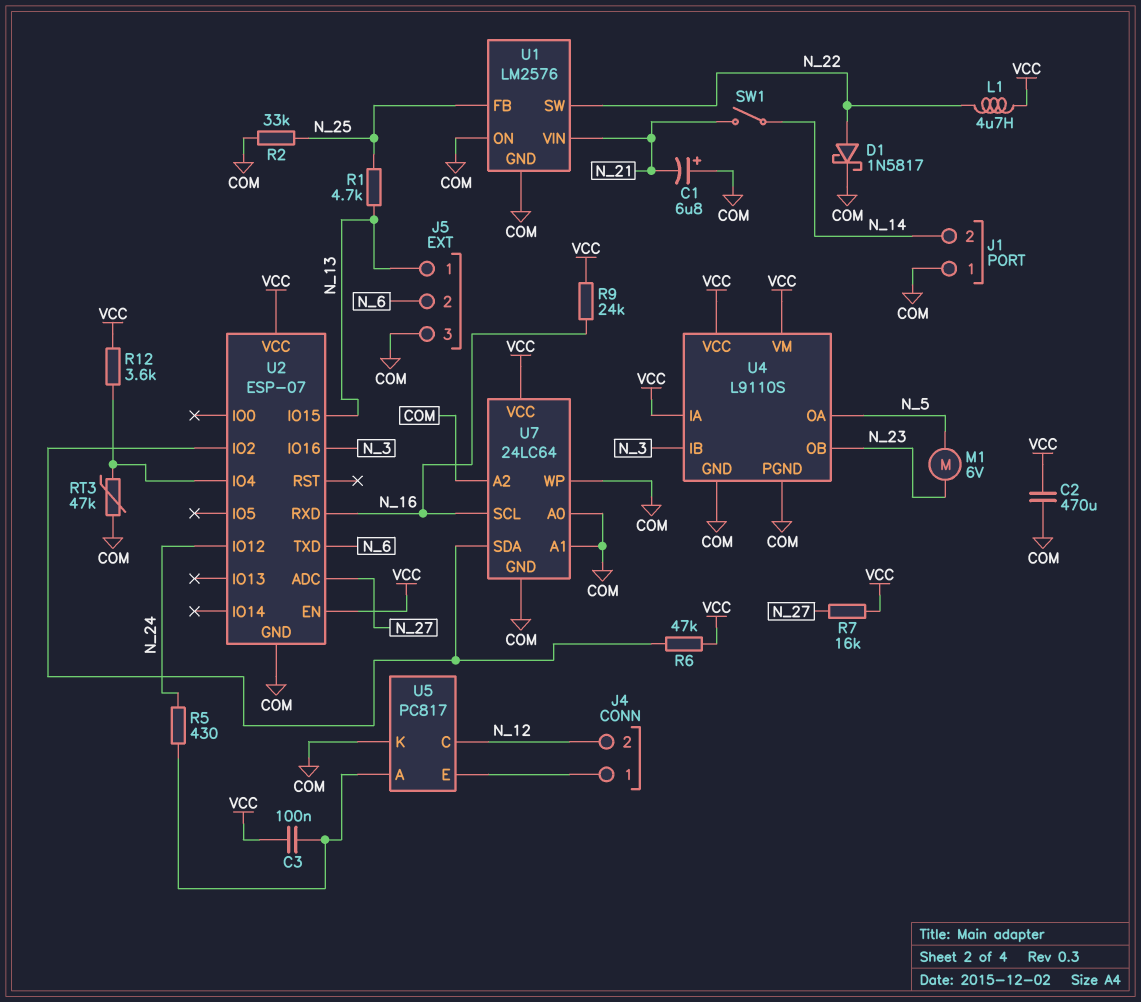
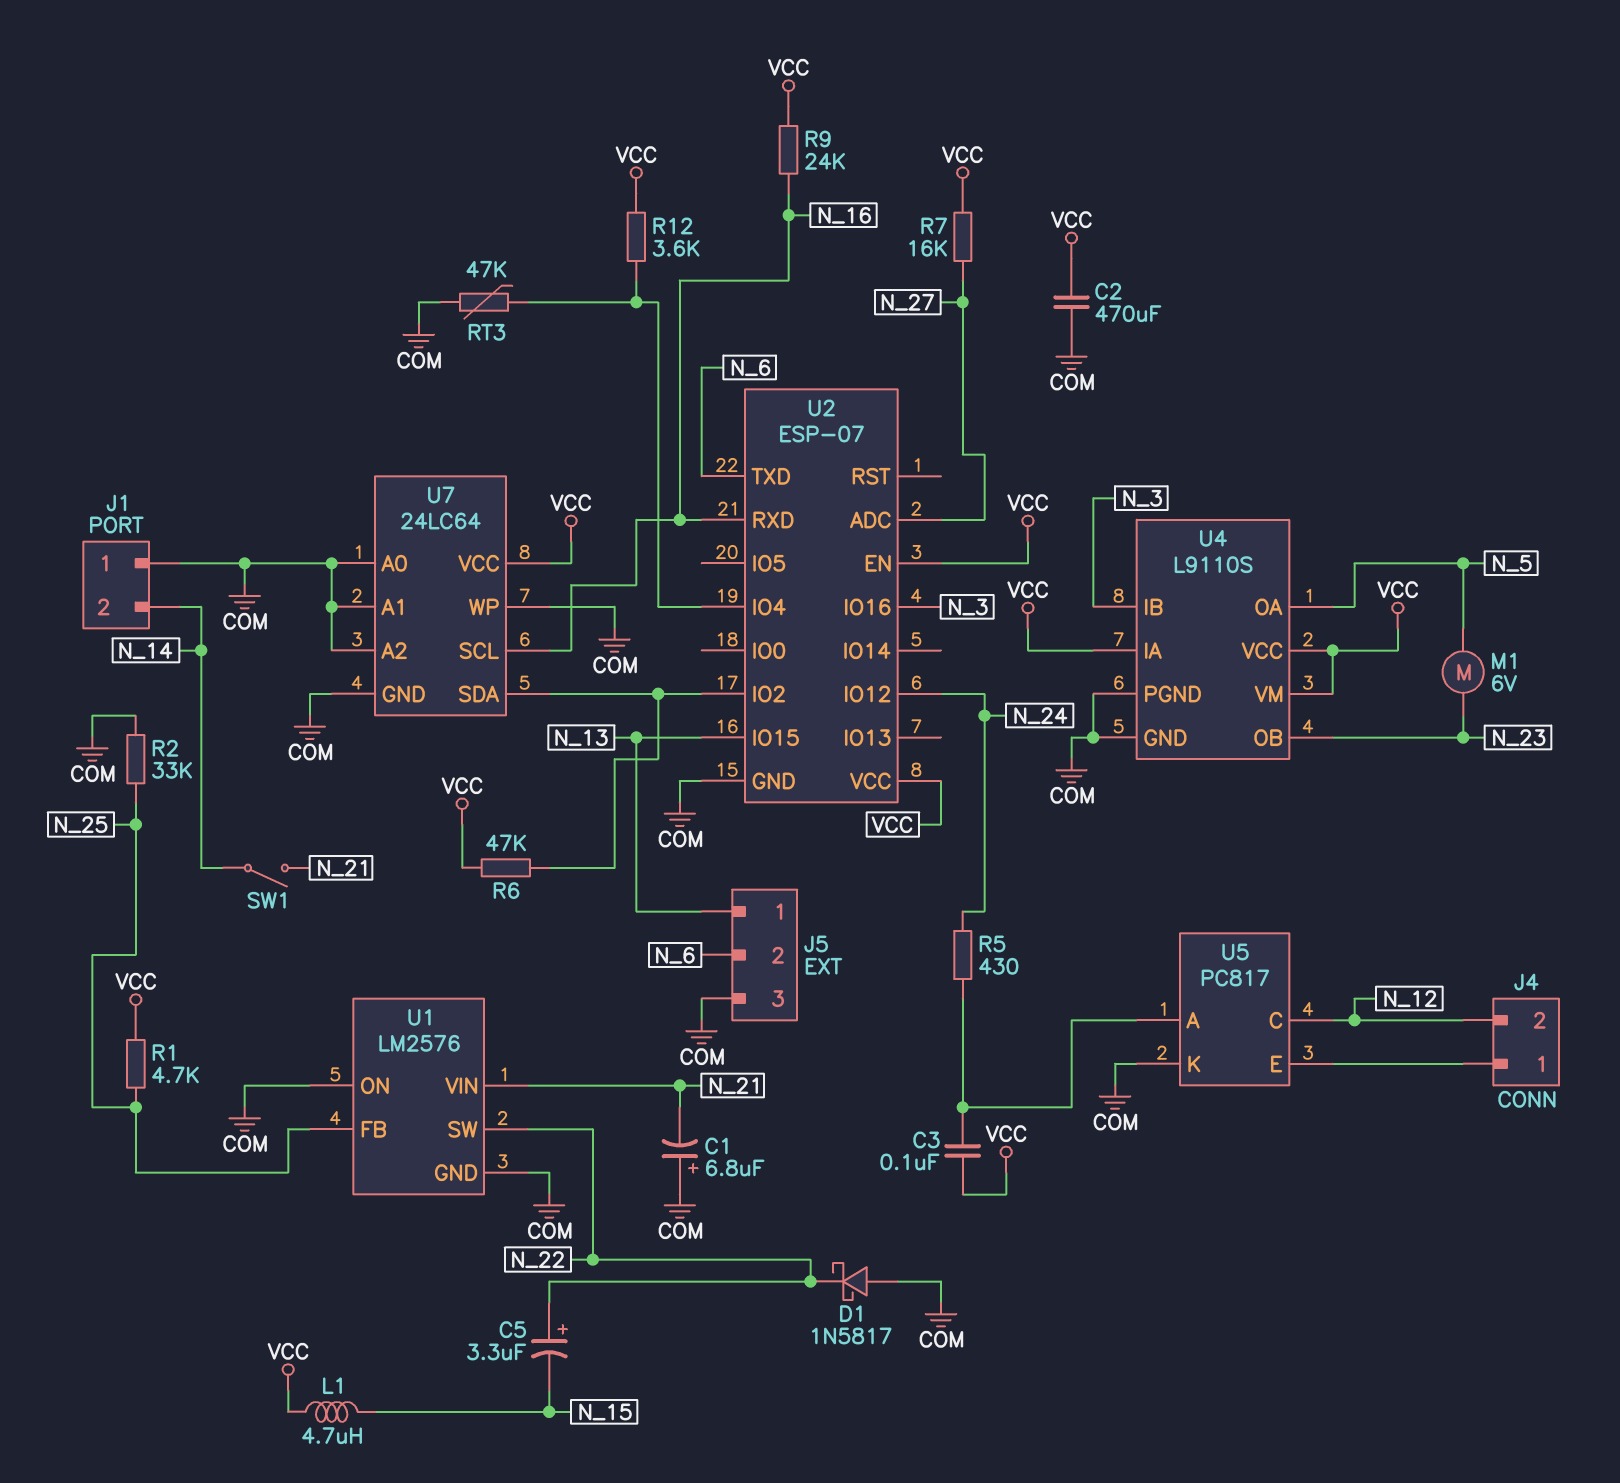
C5: none -> 3.3uF (plus N_22, minus N_15)
D1: schottky 1N5817 (A N_22, K COM) -> schottky 1N5817 (A COM, K N_22)
L1: 4.7uH (N_22, VCC) -> 4.7uH (N_15, VCC)
R1: 4.7k (N_13, N_25) -> 4.7k (N_25, VCC)

